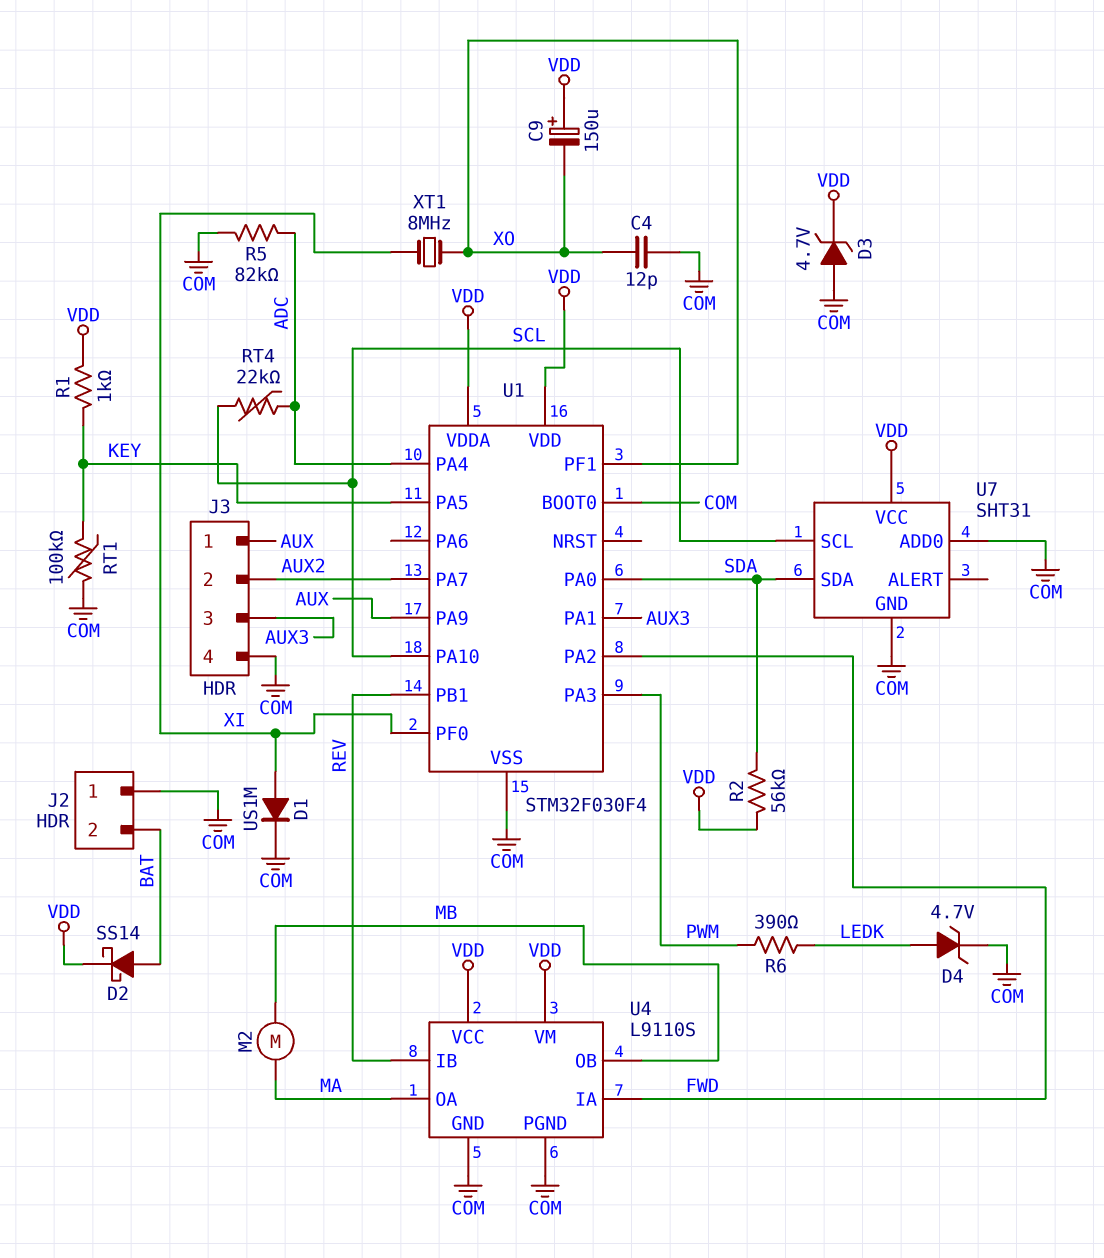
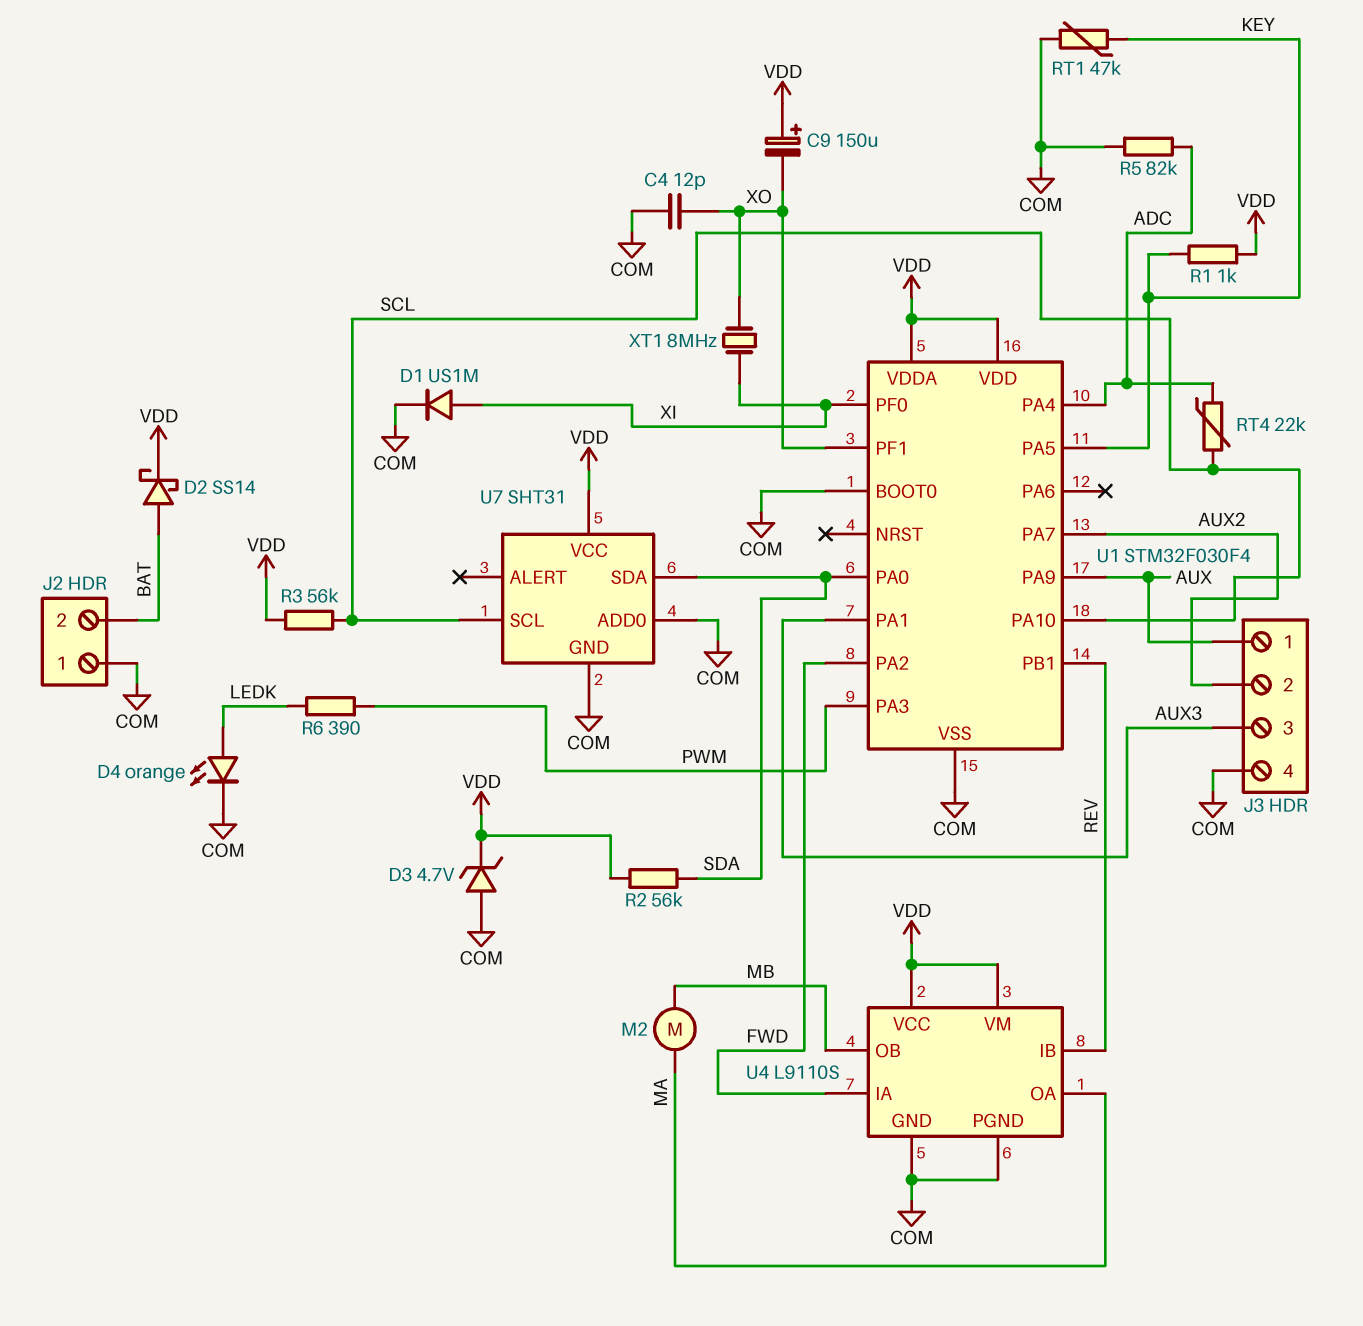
D4: zener 4.7V (A LEDK, K COM) -> LED orange (A LEDK, K COM)
R3: none -> 56k (SCL, VDD)
RT1: 100k (COM, KEY) -> 47k (COM, KEY)

